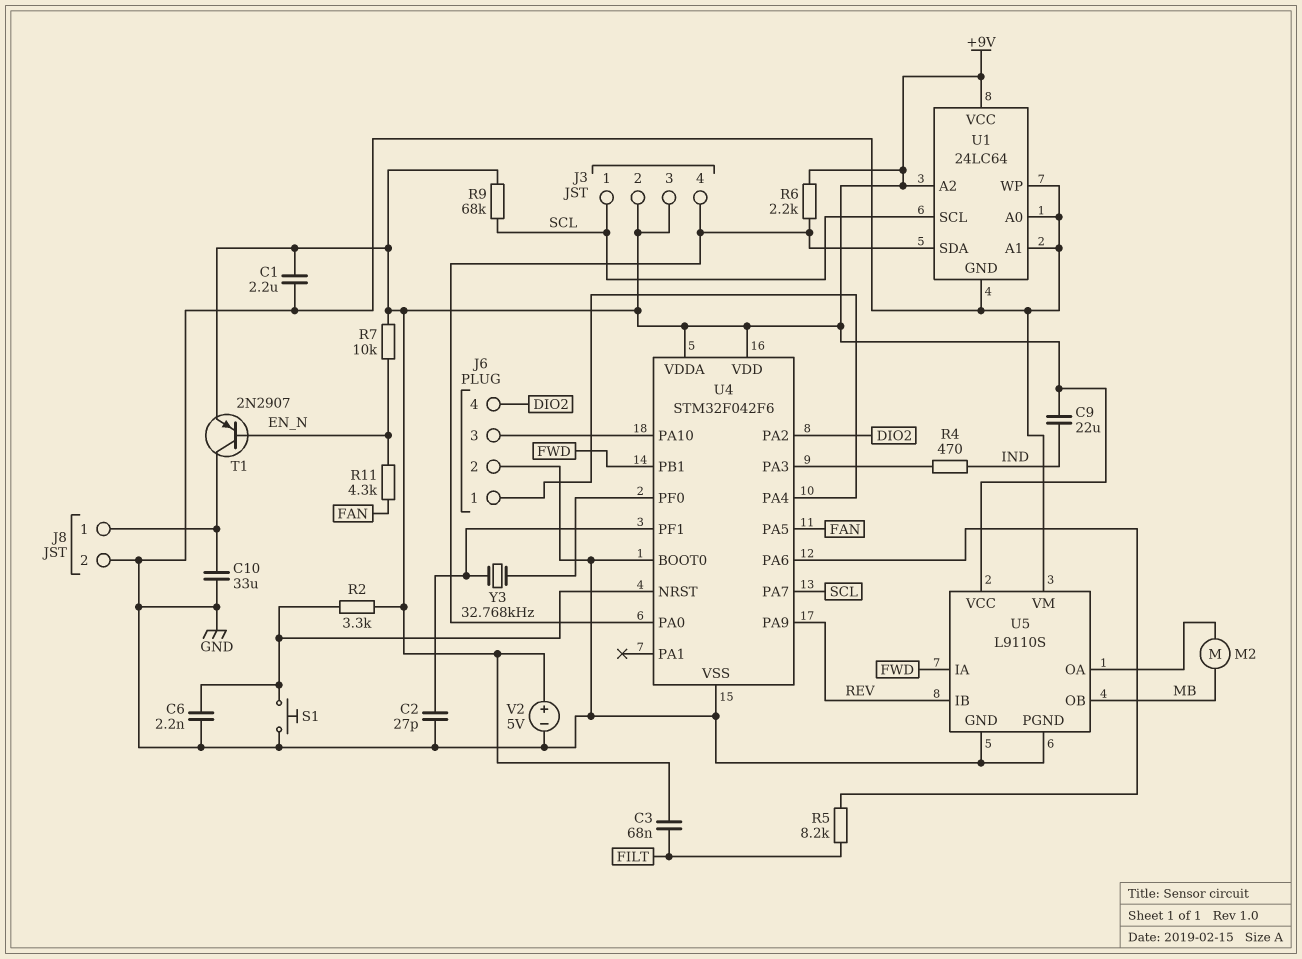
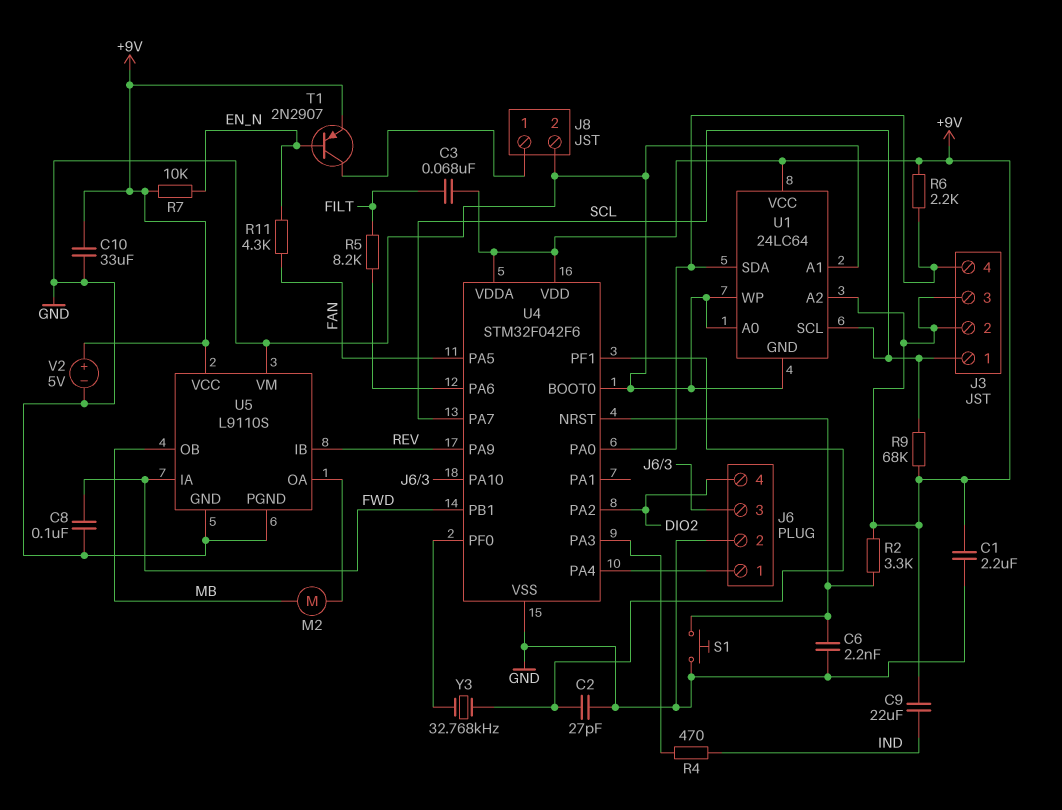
C8: none -> 100nF (FWD, GND)
C10: 33uF (GND, J8/1) -> 33uF (+9V, GND)

